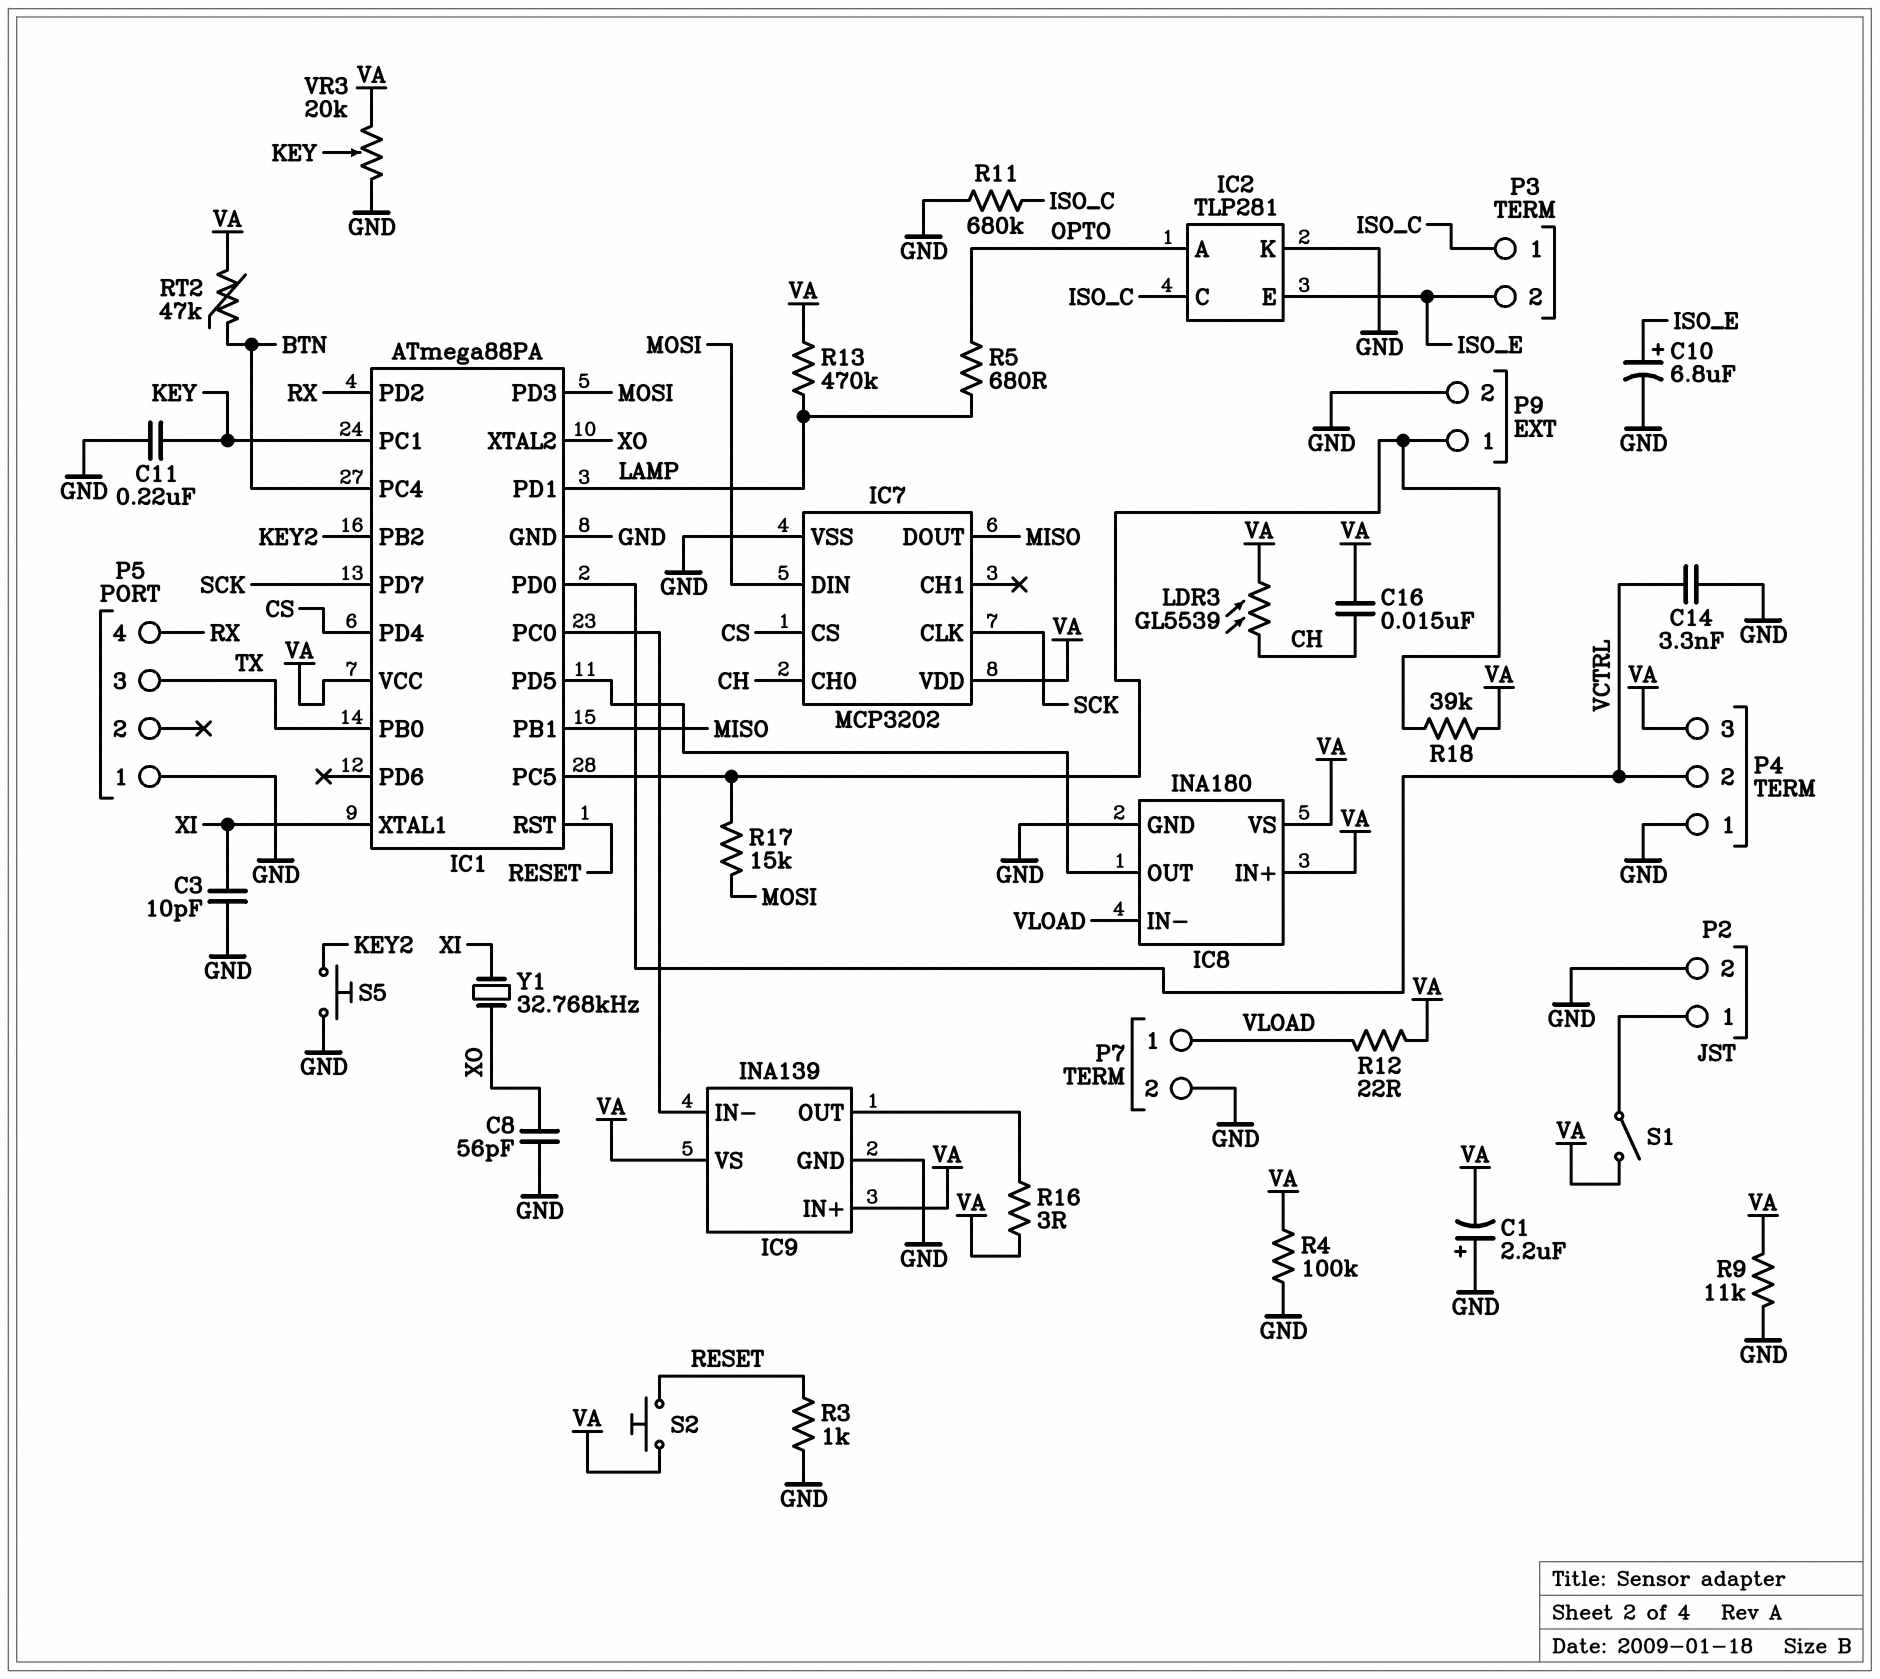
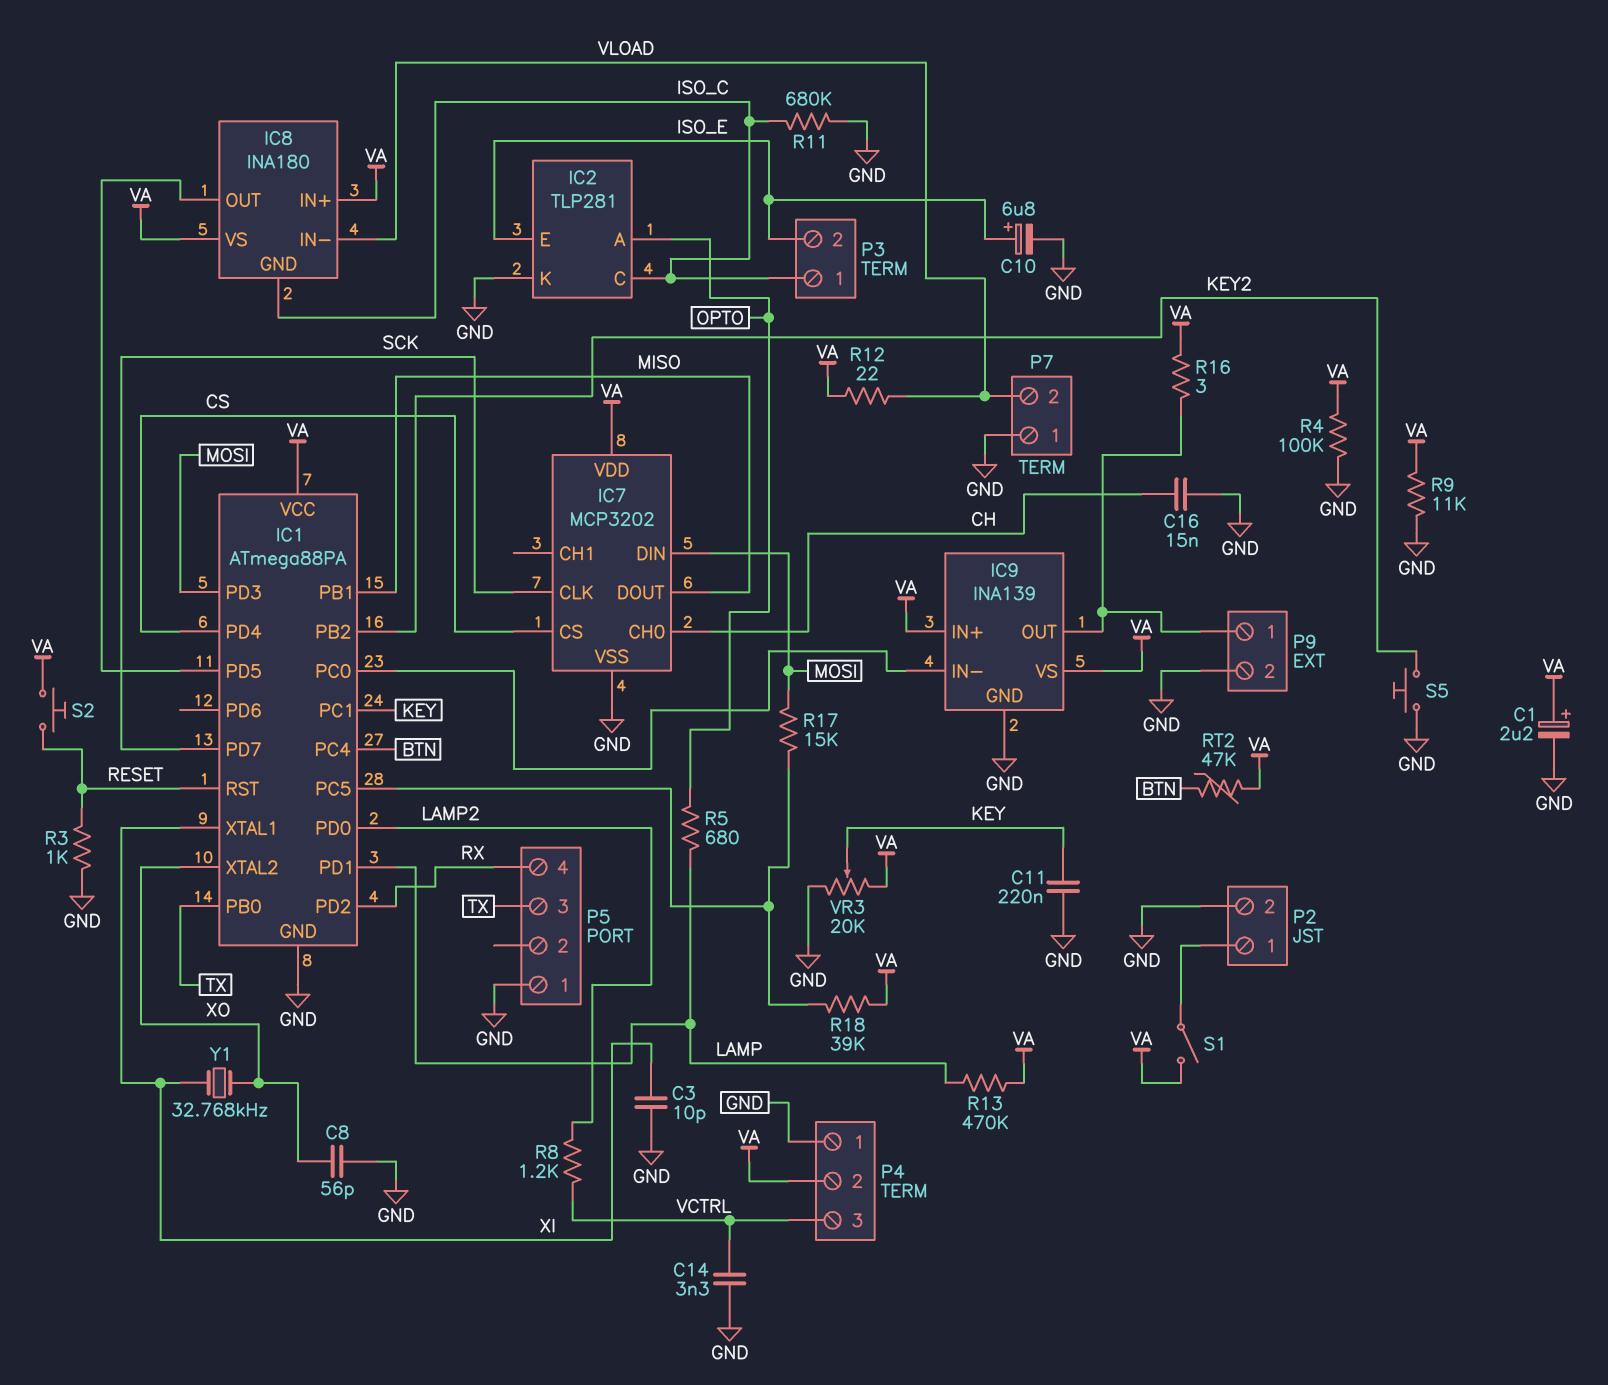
C1: 2.2uF (plus GND, minus VA) -> 2.2uF (plus VA, minus GND)
C16: 15nF (CH, VA) -> 15nF (CH, GND)
IC1 pin PD0: VCTRL -> LAMP2
IC8 pin GND: GND -> ISO_C
LDR3: GL5539 (CH, VA) -> none
P4 pin 2: VCTRL -> VA
P4 pin 3: VA -> VCTRL
P7 pin 1: VLOAD -> GND
P7 pin 2: GND -> VLOAD
P9 pin 1: IC1/PC5 -> IC9/OUT
R8: none -> 1.2k (LAMP2, VCTRL)

